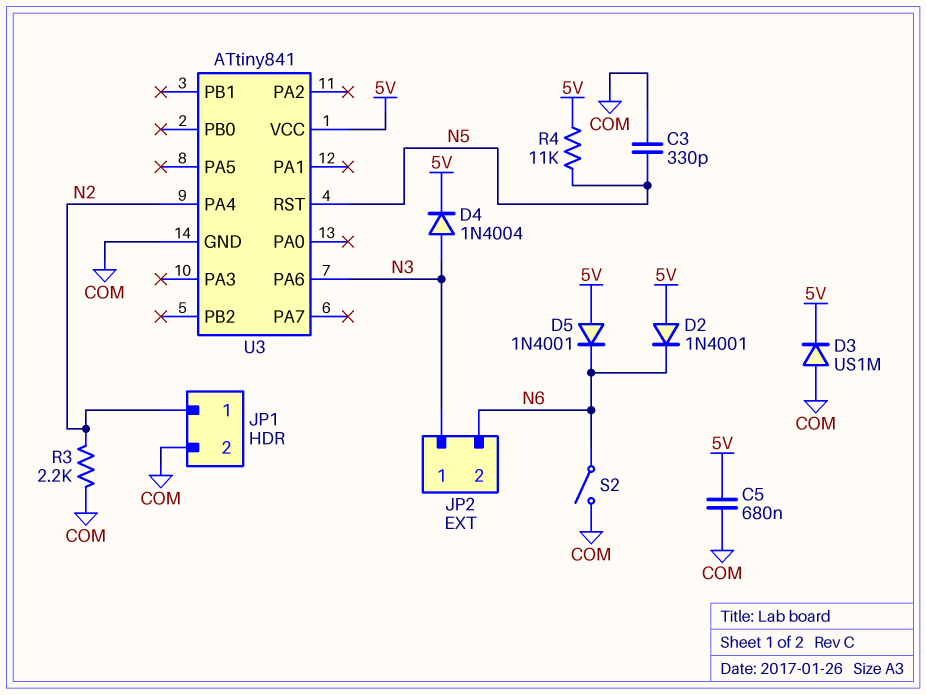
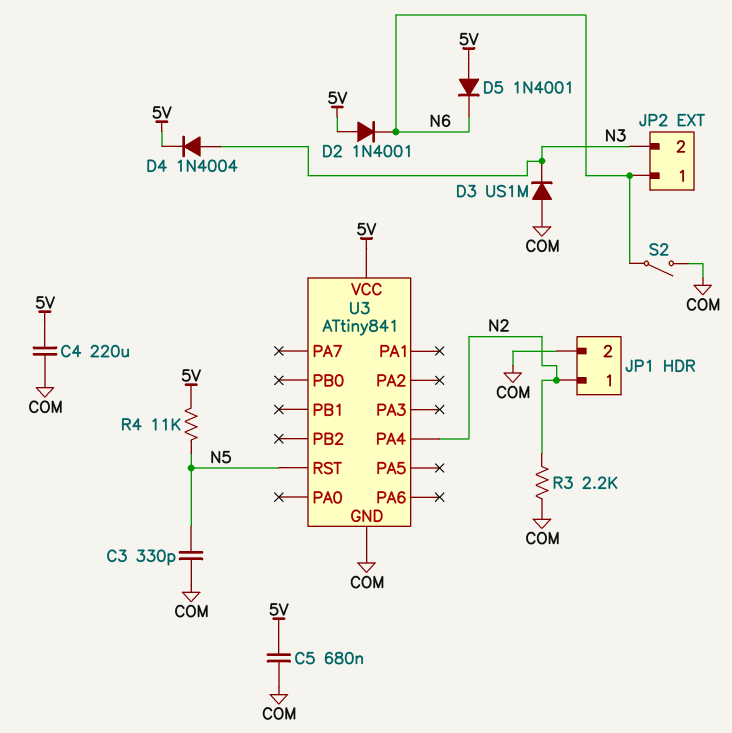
C4: none -> 220uF (5V, COM)
D3: diode US1M (A COM, K 5V) -> diode US1M (A COM, K N3)
JP2 pin 1: N3 -> N6
JP2 pin 2: N6 -> N3
U3 pin PA6: N3 -> none

